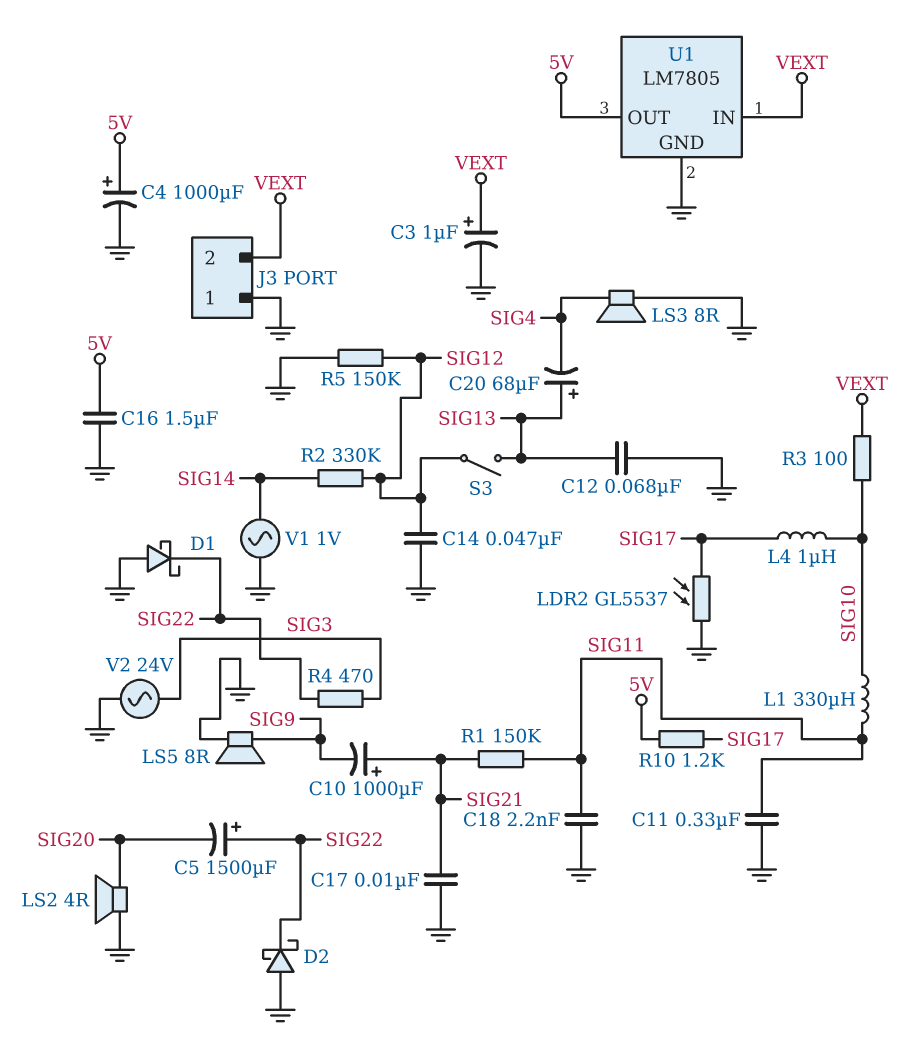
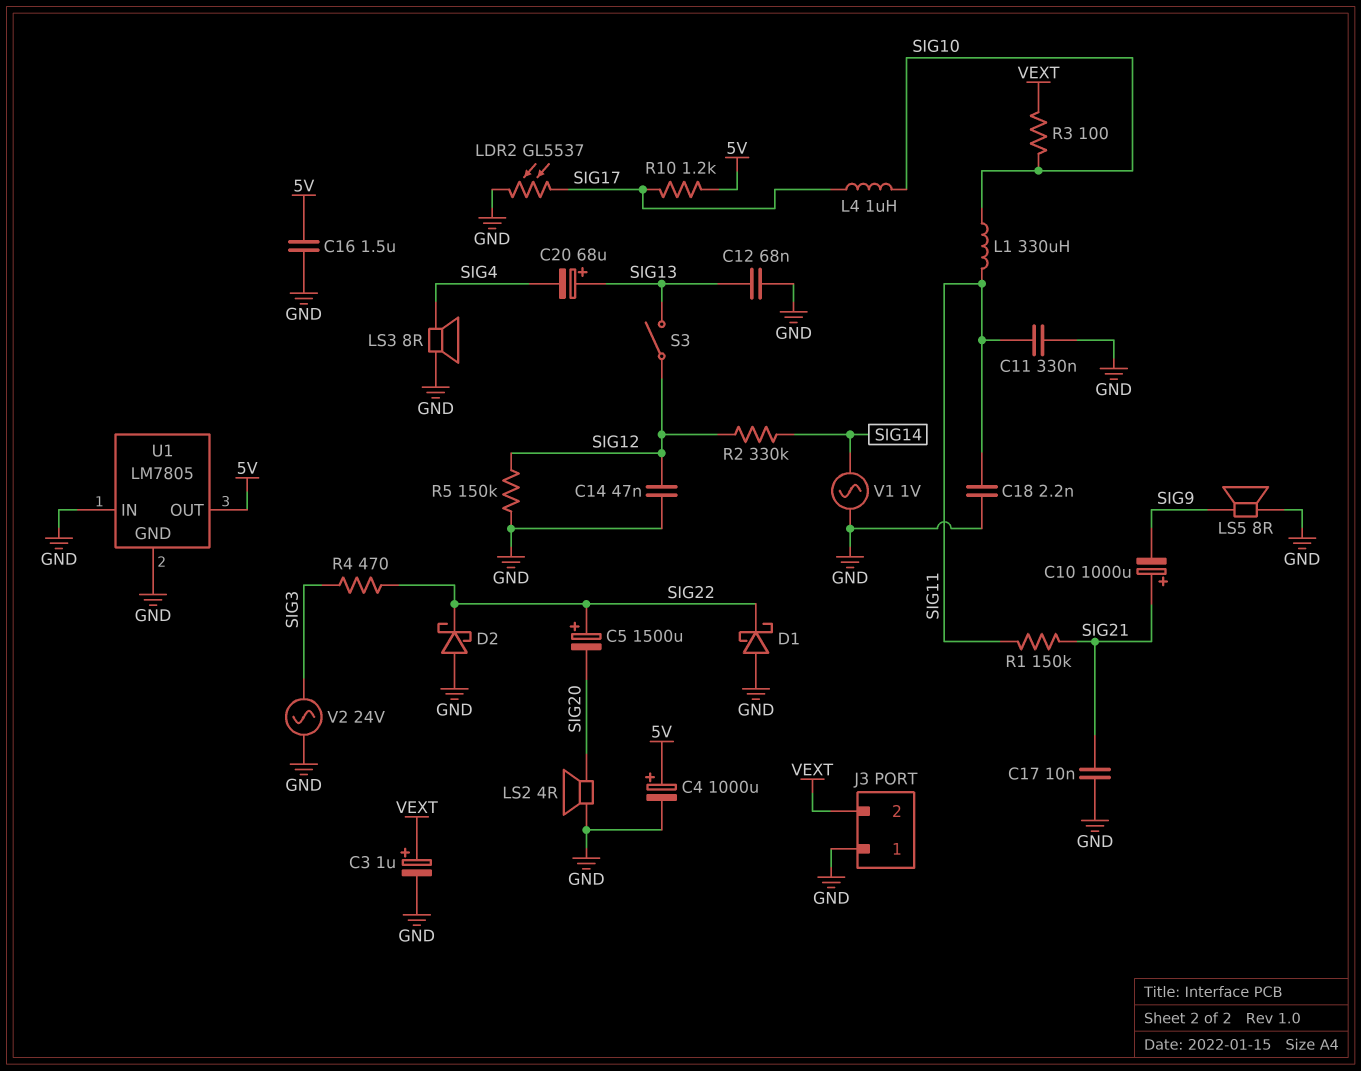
U1 pin IN: VEXT -> GND

